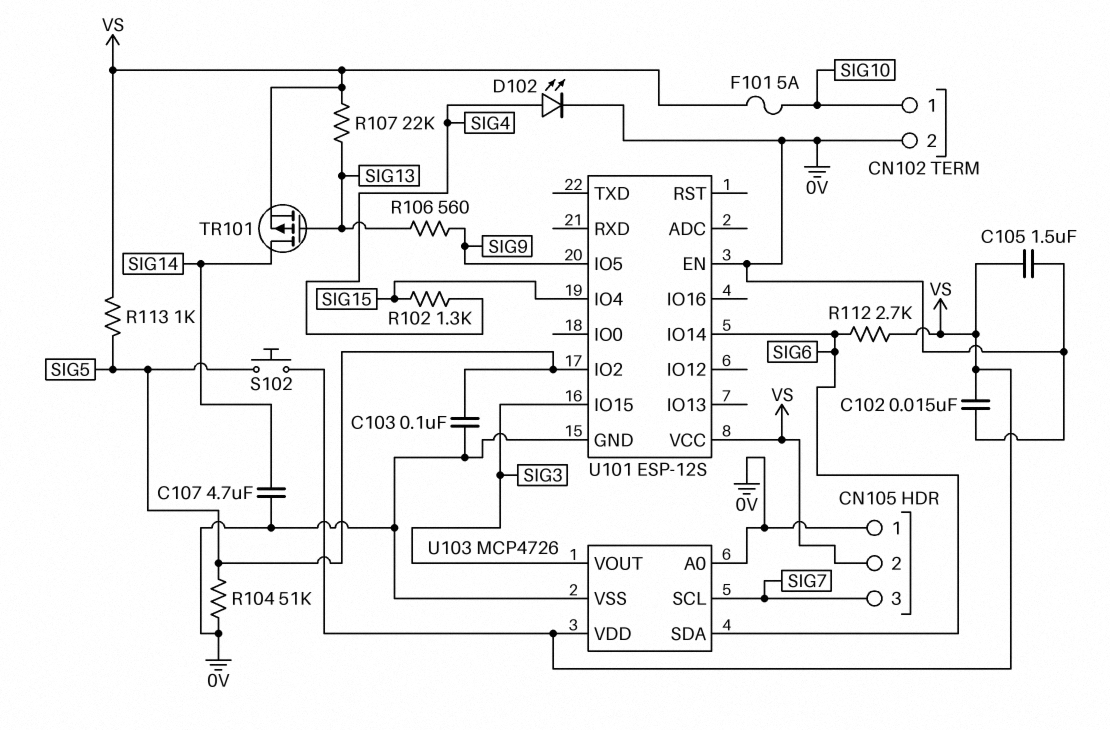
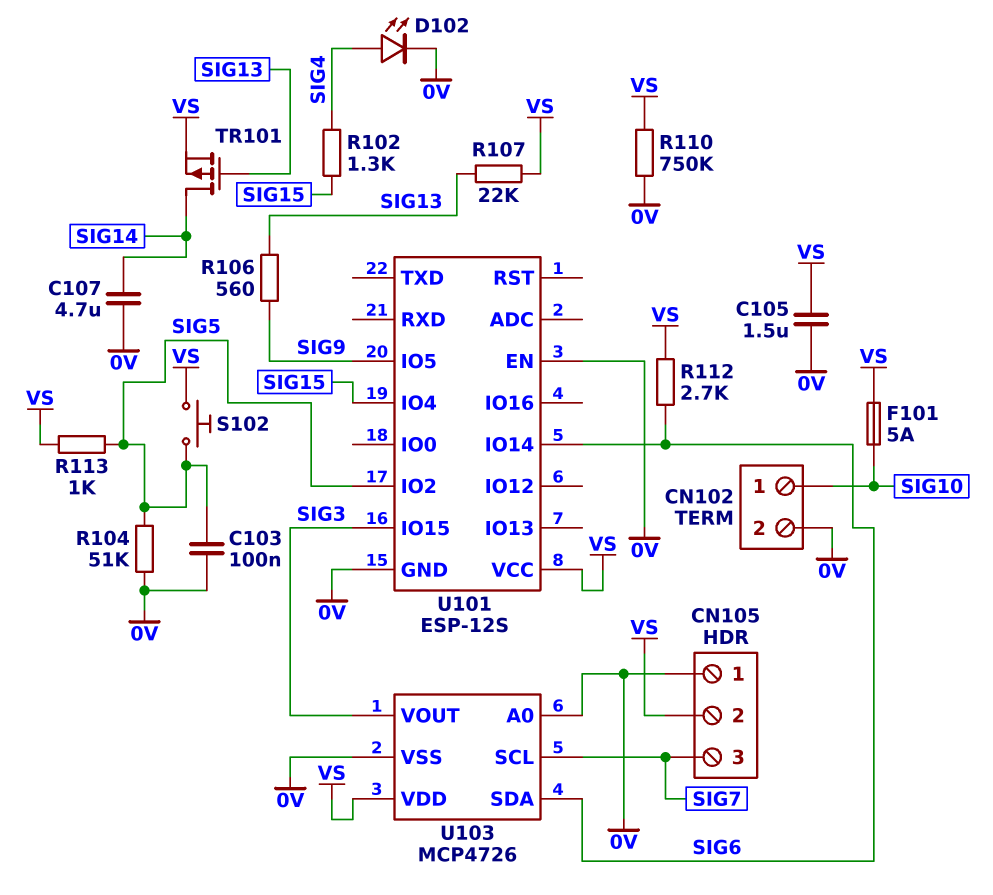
C102: 15nF (0V, VS) -> none
R110: none -> 750k (0V, VS)

